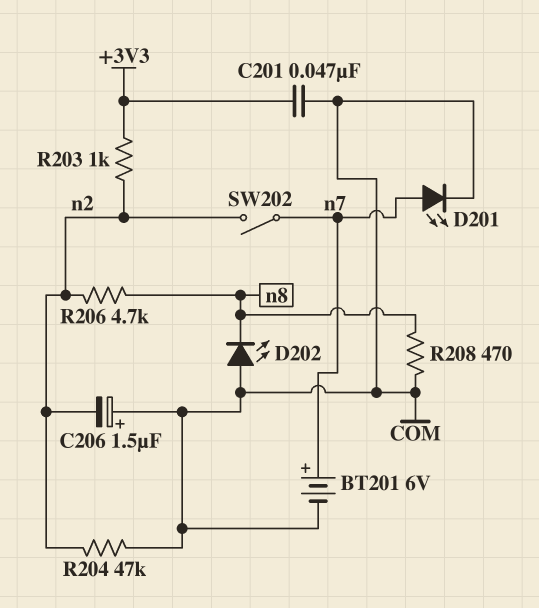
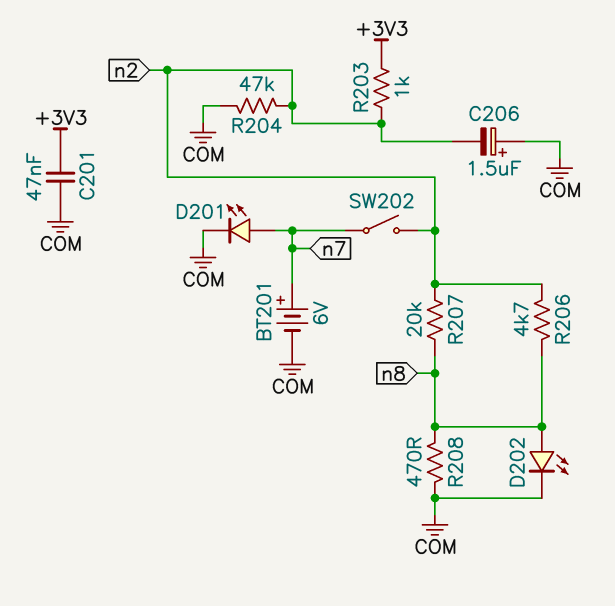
D202: LED (A COM, K n8) -> LED (A n8, K COM)
R207: none -> 20k (n2, n8)

